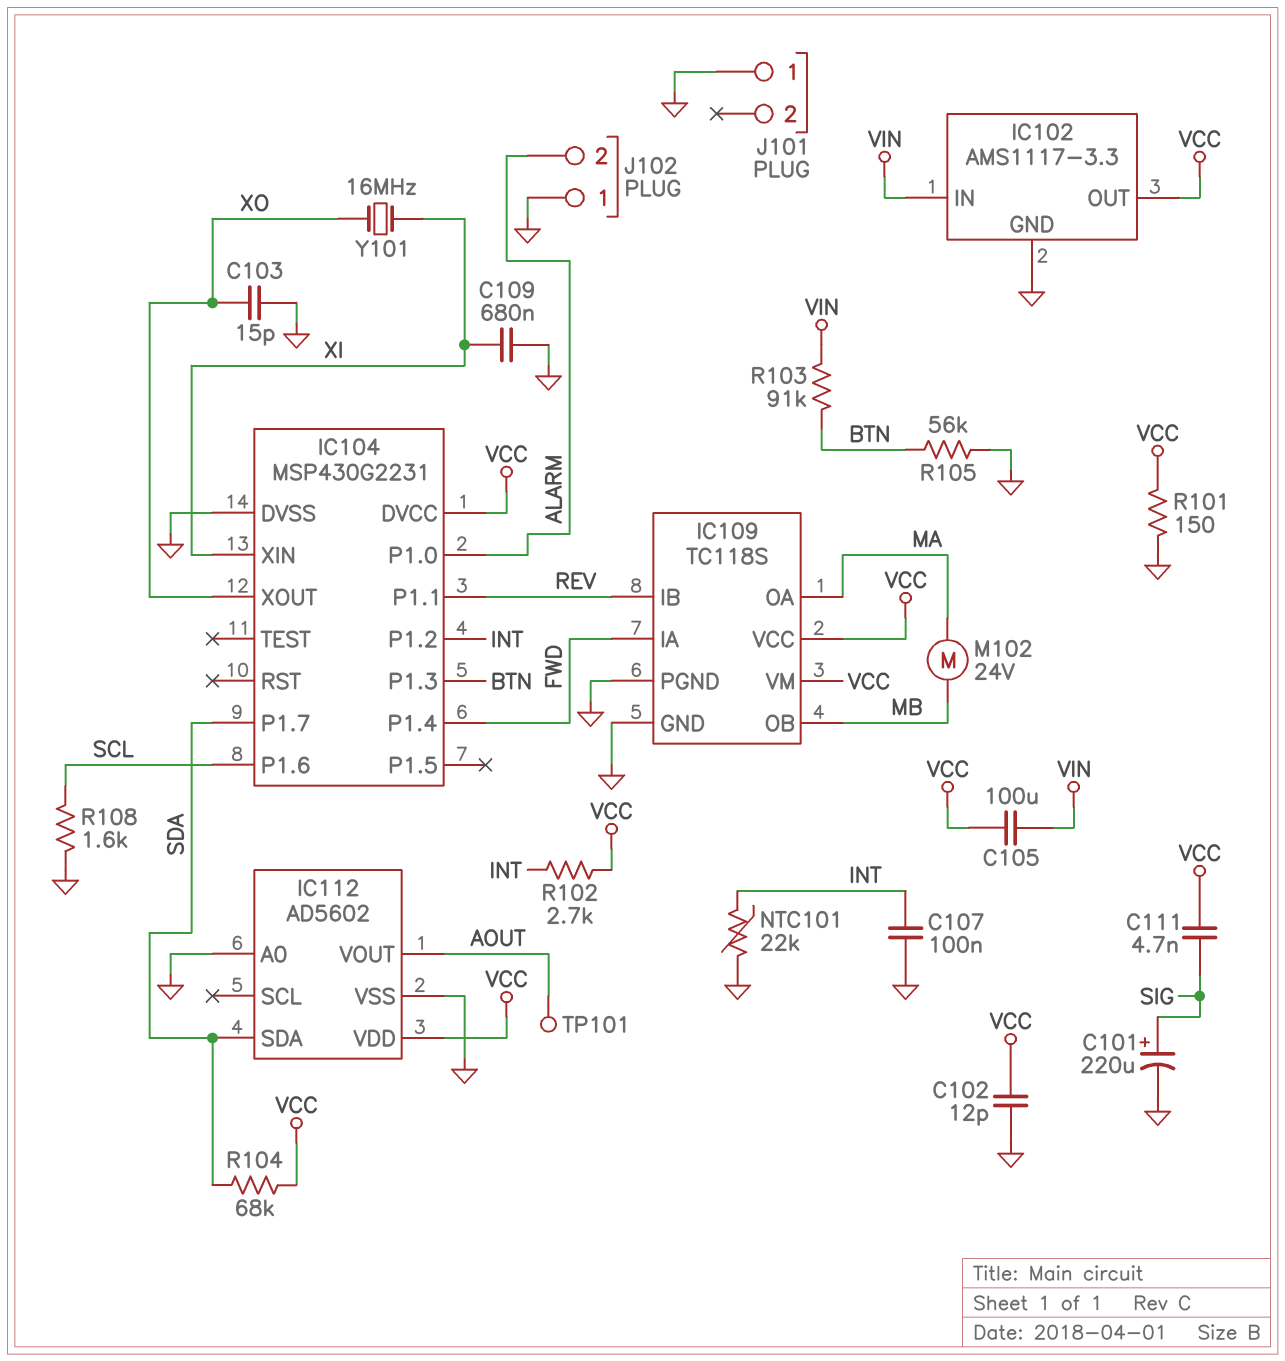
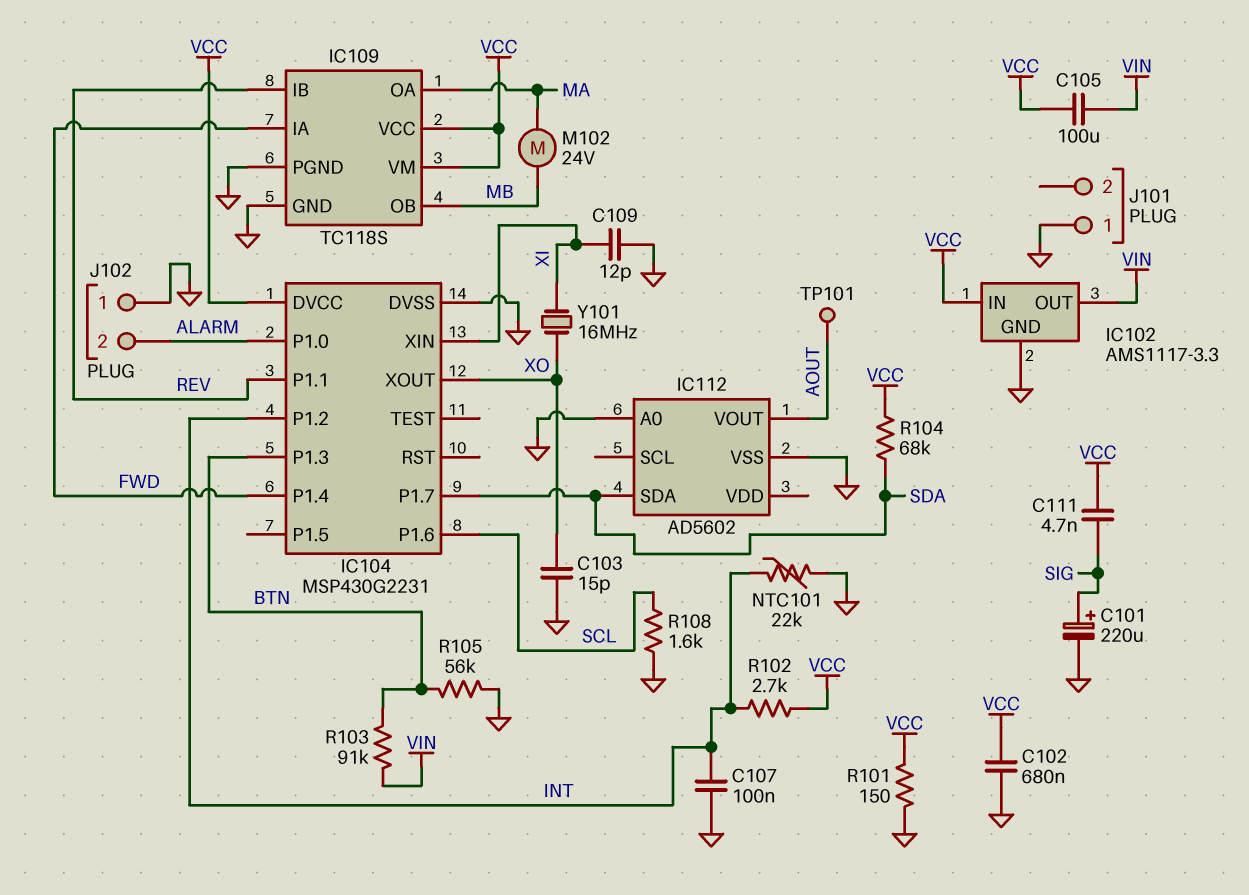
C102: 12pF (GND, VCC) -> 680nF (GND, VCC)
C109: 680nF (GND, XI) -> 12pF (GND, XI)
IC102 pin IN: VIN -> VCC
IC102 pin OUT: VCC -> VIN
IC112 pin VDD: VCC -> none

